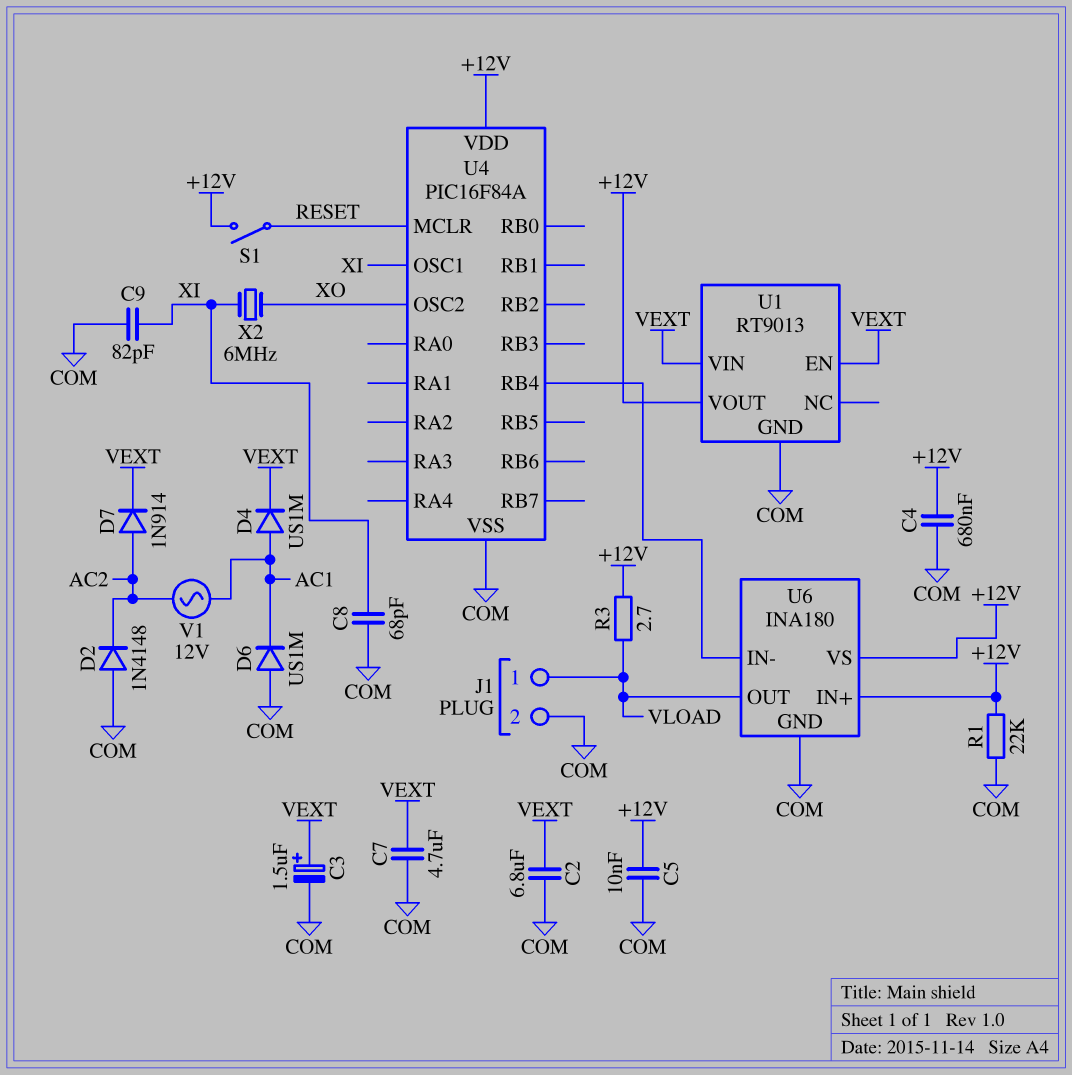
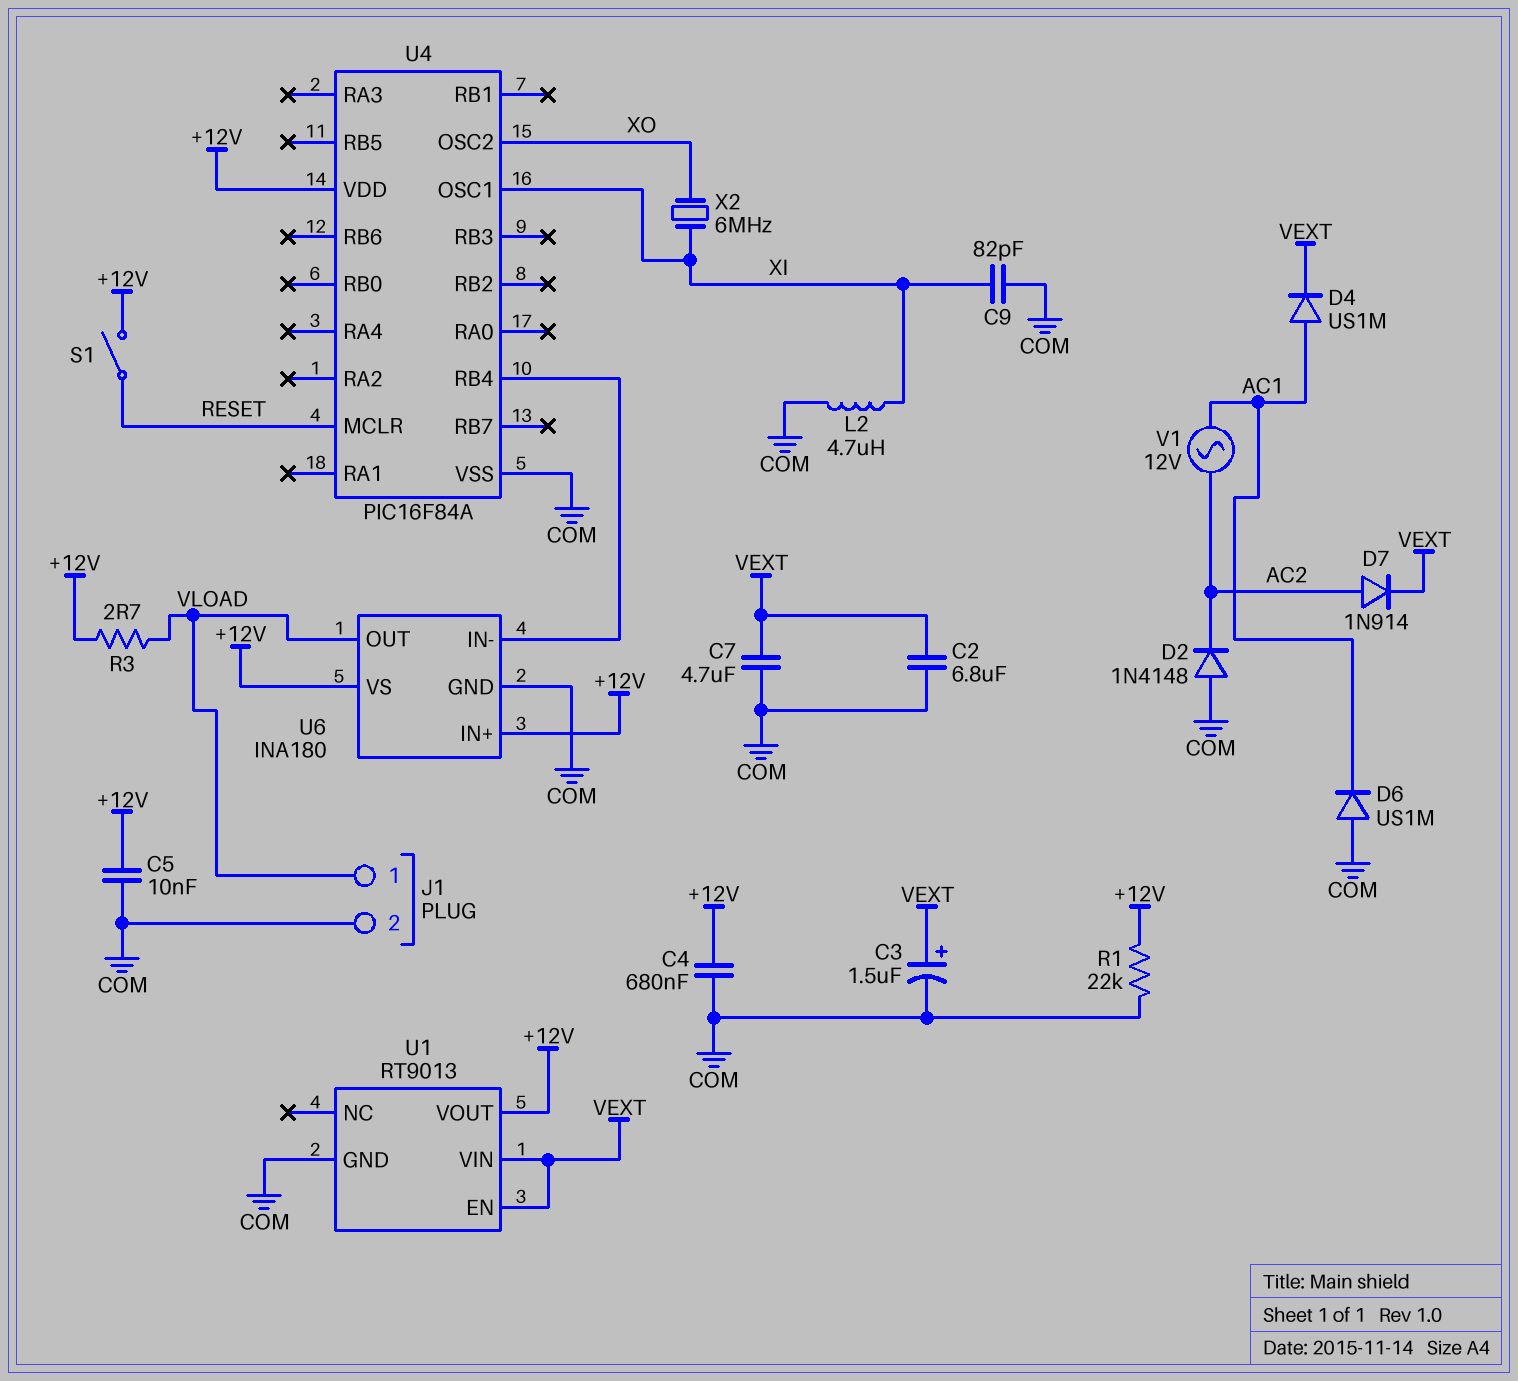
C8: 68pF (COM, XI) -> none
L2: none -> 4.7uH (COM, XI)

